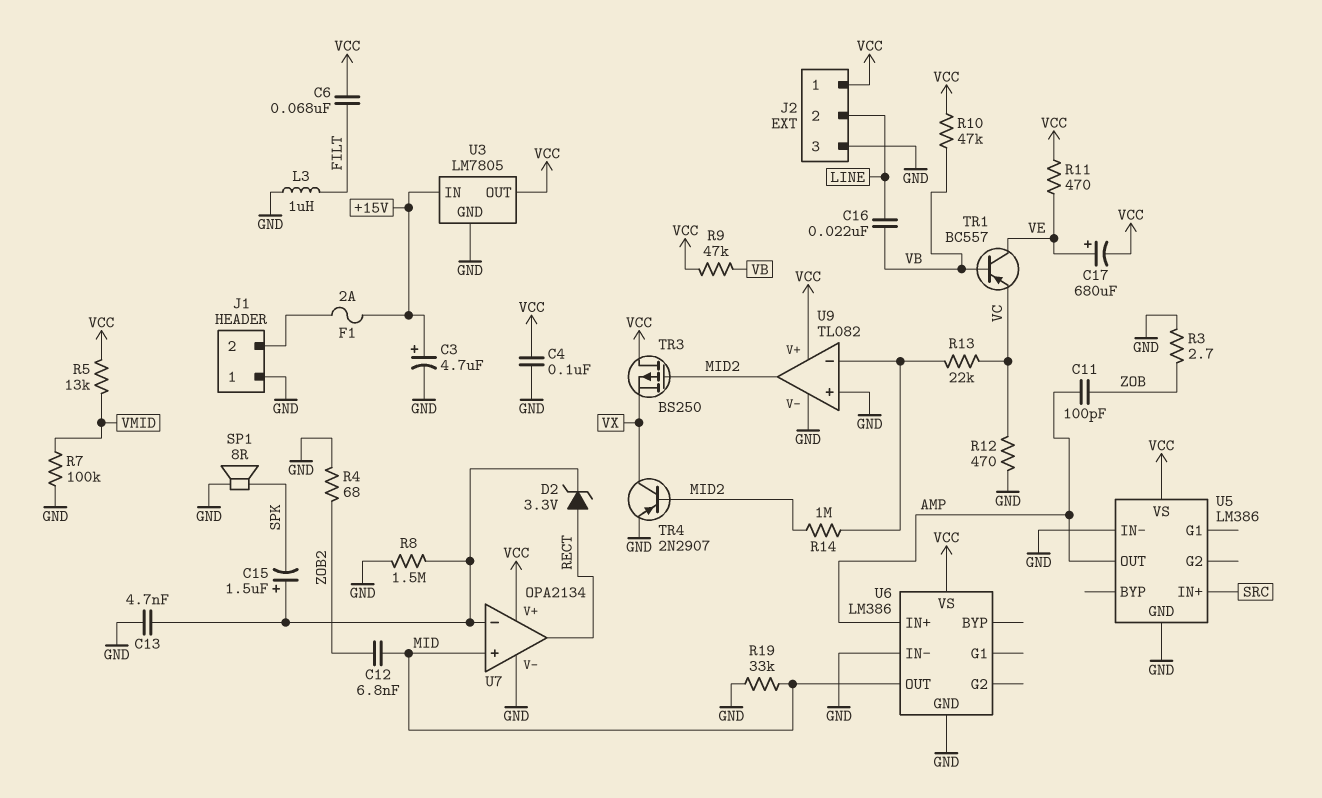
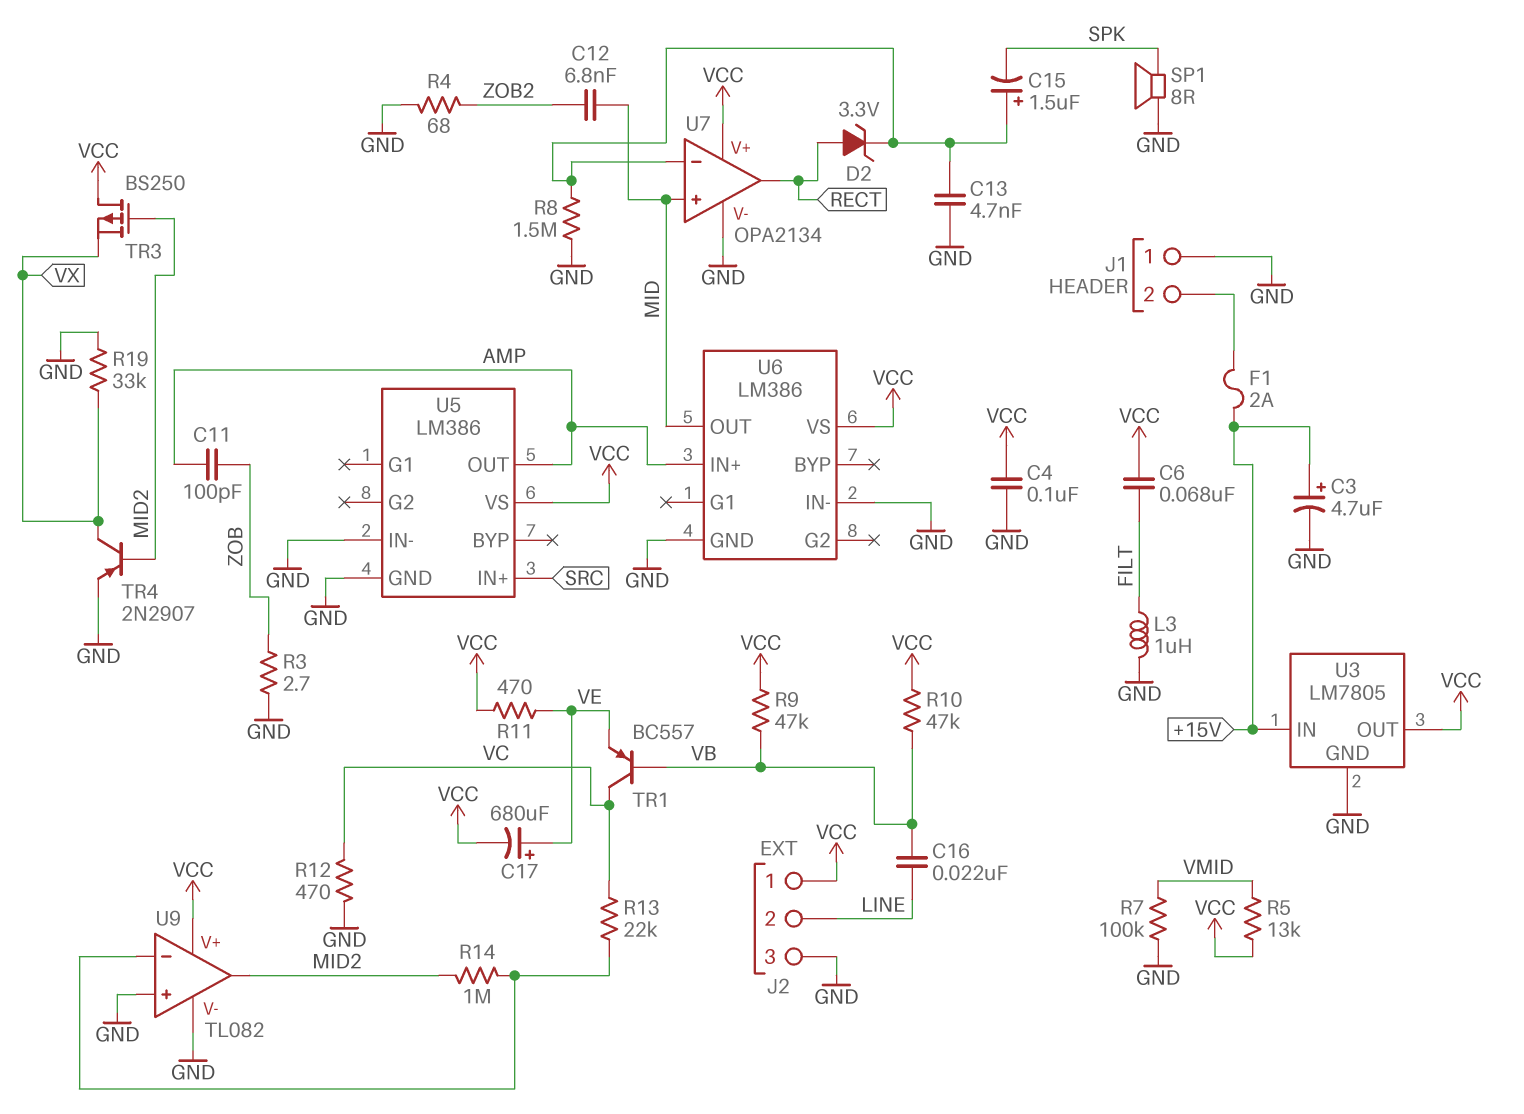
R19: 33k (GND, MID) -> 33k (GND, VX)
TR1: PNP BC557 (B VB, C VE, E VC) -> PNP BC557 (B VB, C VC, E VE)

